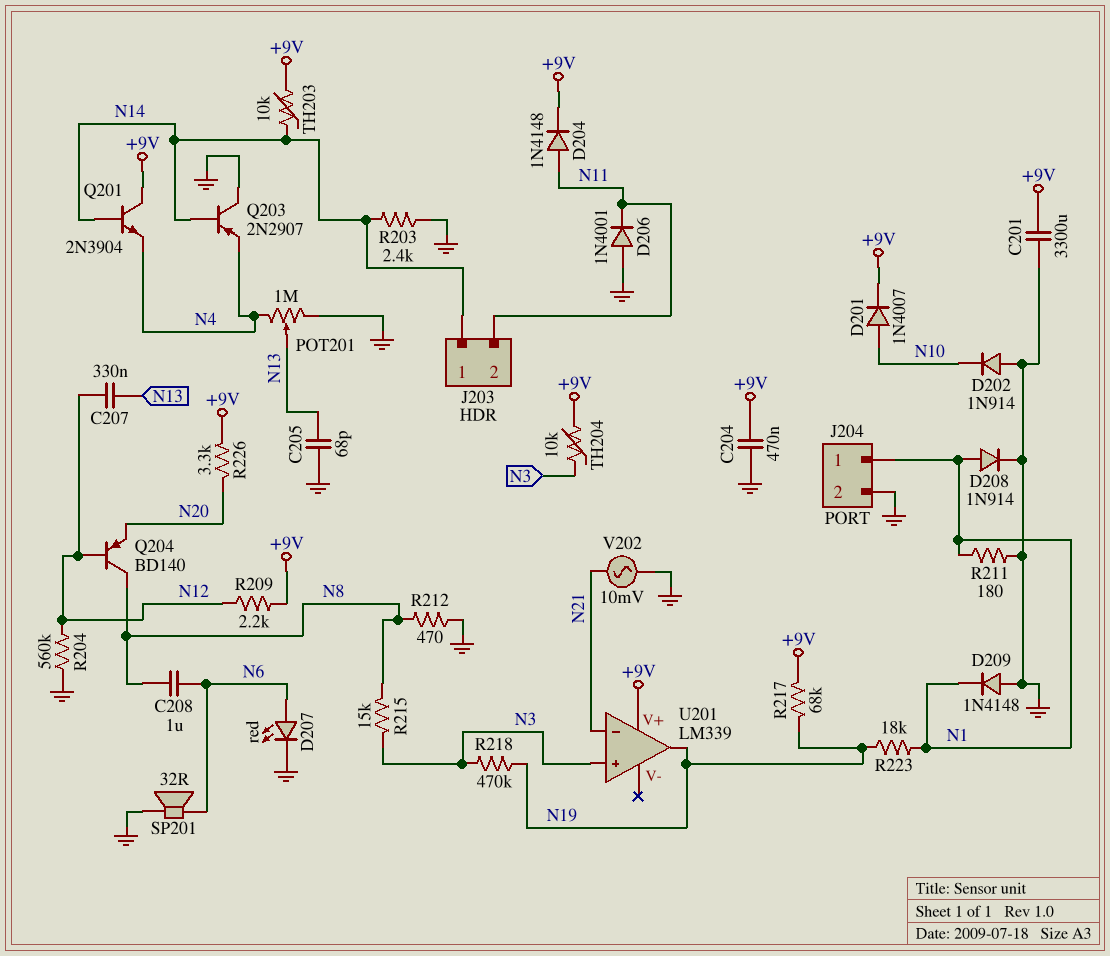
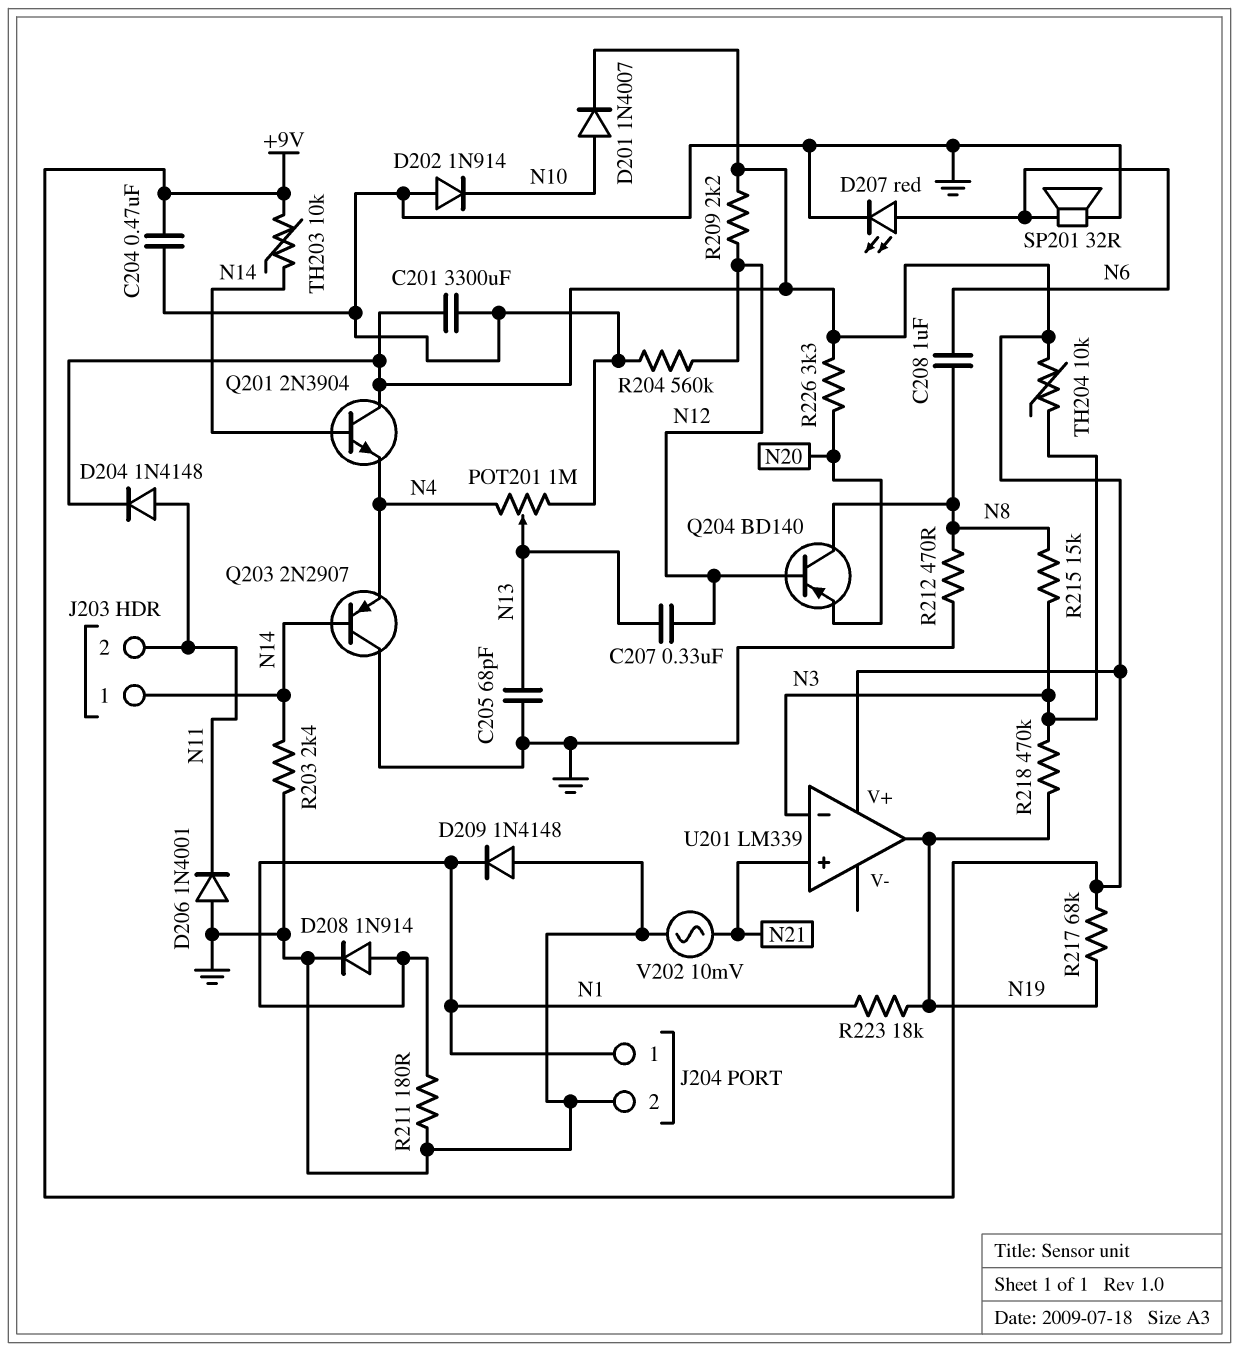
U201 pin in+: N3 -> N21
U201 pin in-: N21 -> N3

